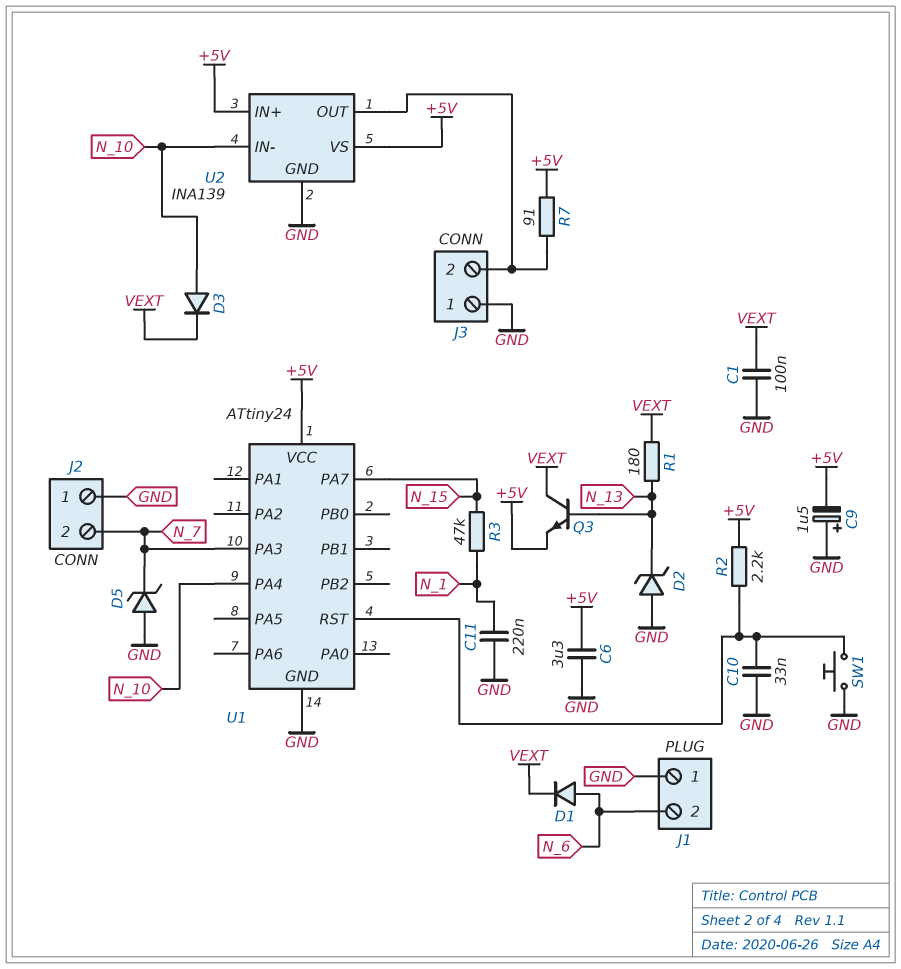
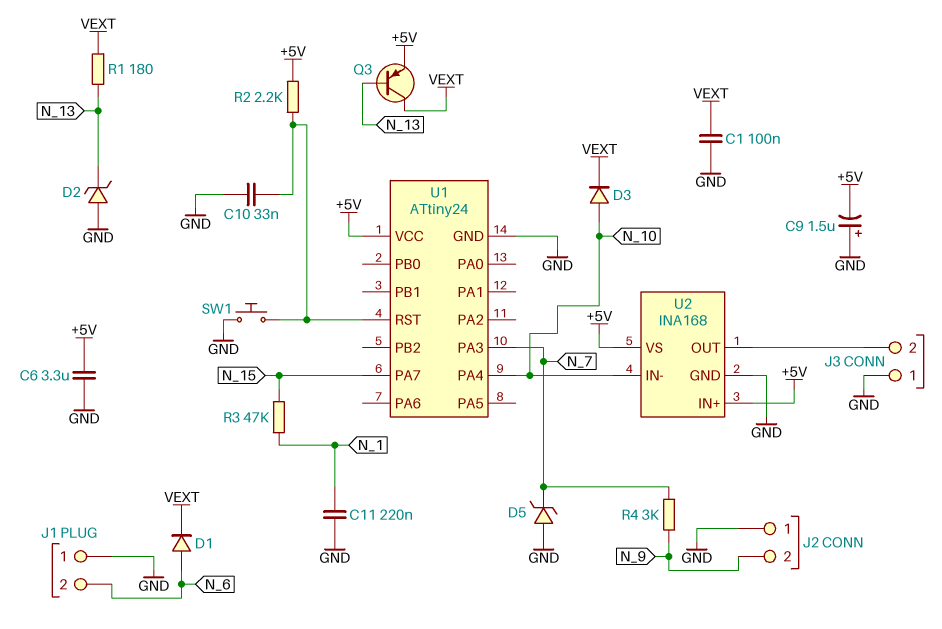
J2 pin 2: N_7 -> N_9
Q3: NPN (B N_13, C VEXT, E +5V) -> PNP (B N_13, C VEXT, E +5V)
R4: none -> 3k (N_7, N_9)
R7: 91 (+5V, J3/2) -> none
U2: INA139 -> INA168

